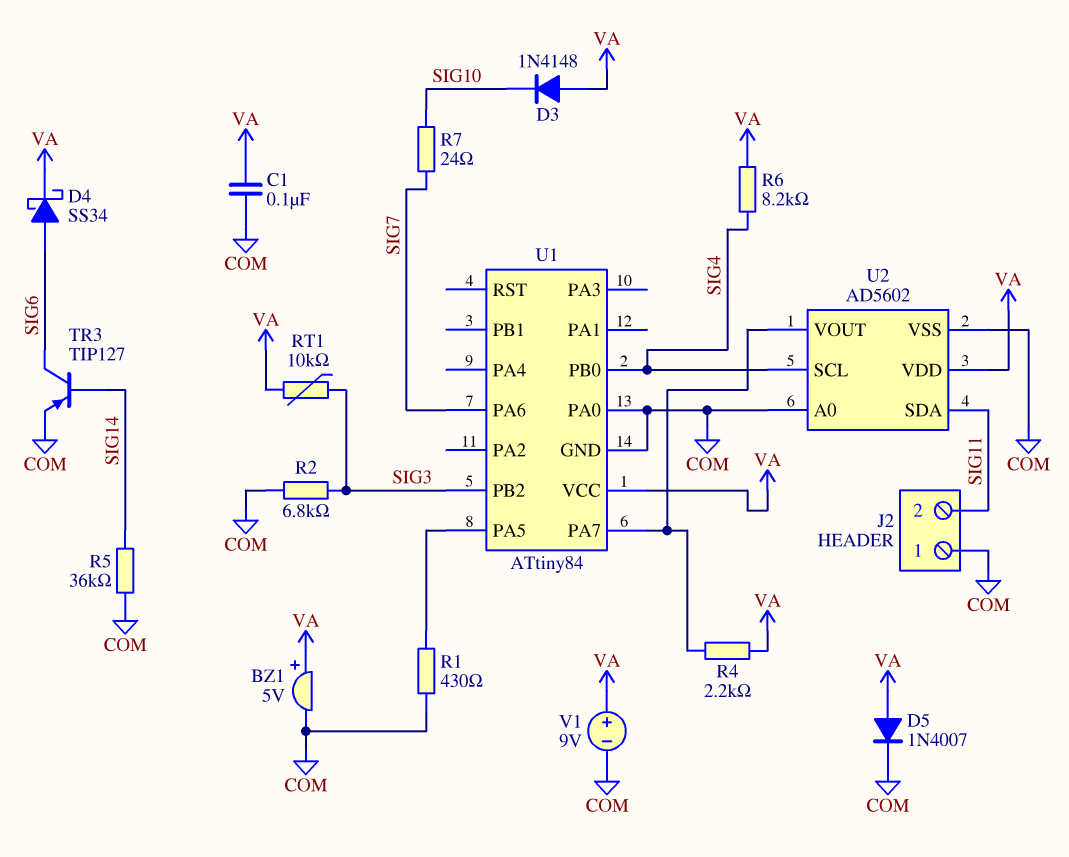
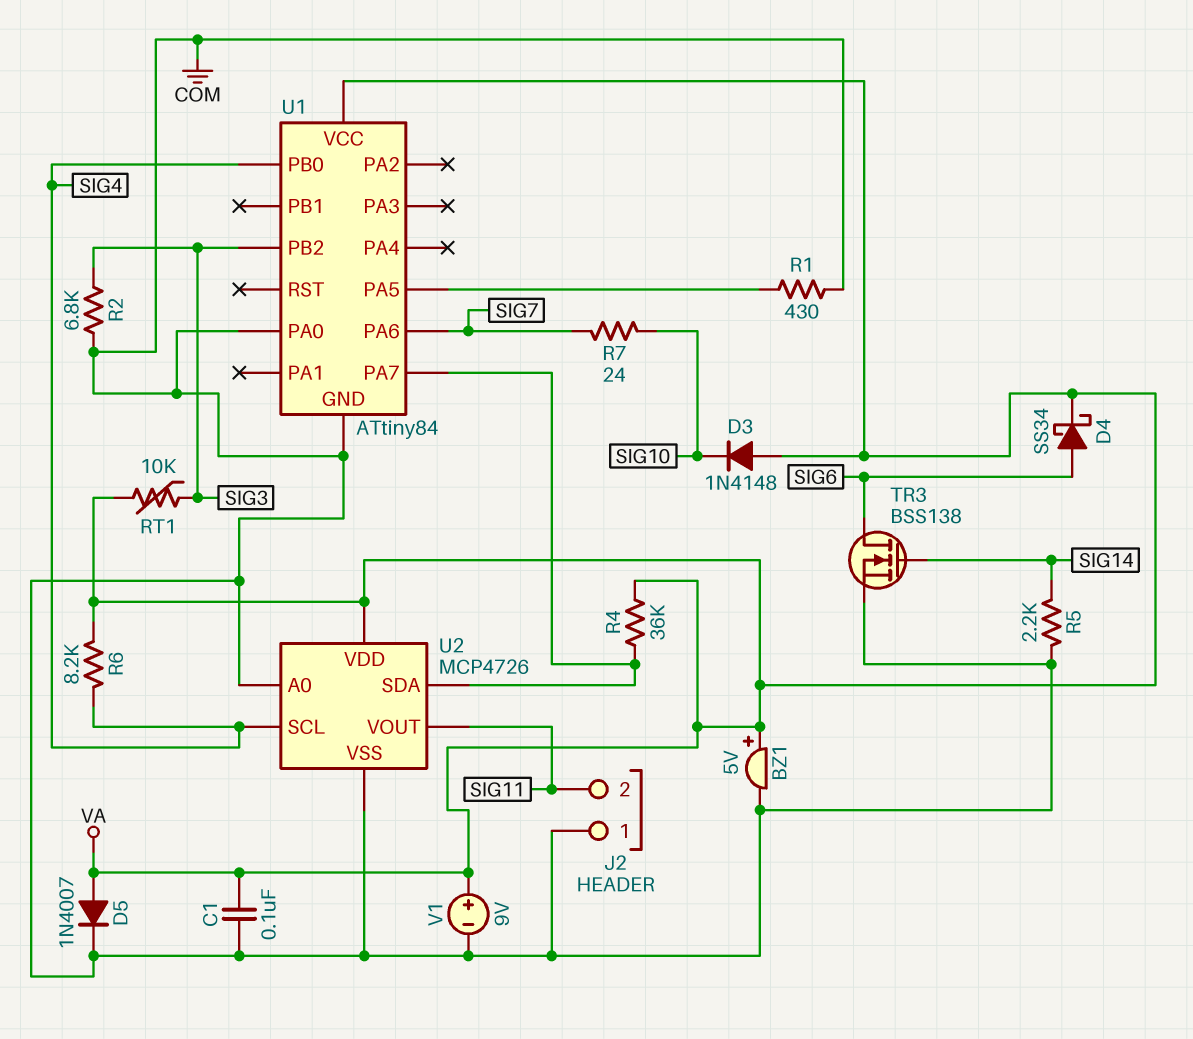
R4: 2.2k (U1/PA7, VA) -> 36k (U1/PA7, VA)
R5: 36k (COM, SIG14) -> 2.2k (COM, SIG14)
TR3: PNP TIP127 (B SIG14, C SIG6, E COM) -> NMOS BSS138 (G SIG14, D SIG6, S COM)
U2: AD5602 -> MCP4726
U2 pin SDA: SIG11 -> U1/PA7
U2 pin VOUT: U1/PA7 -> SIG11

